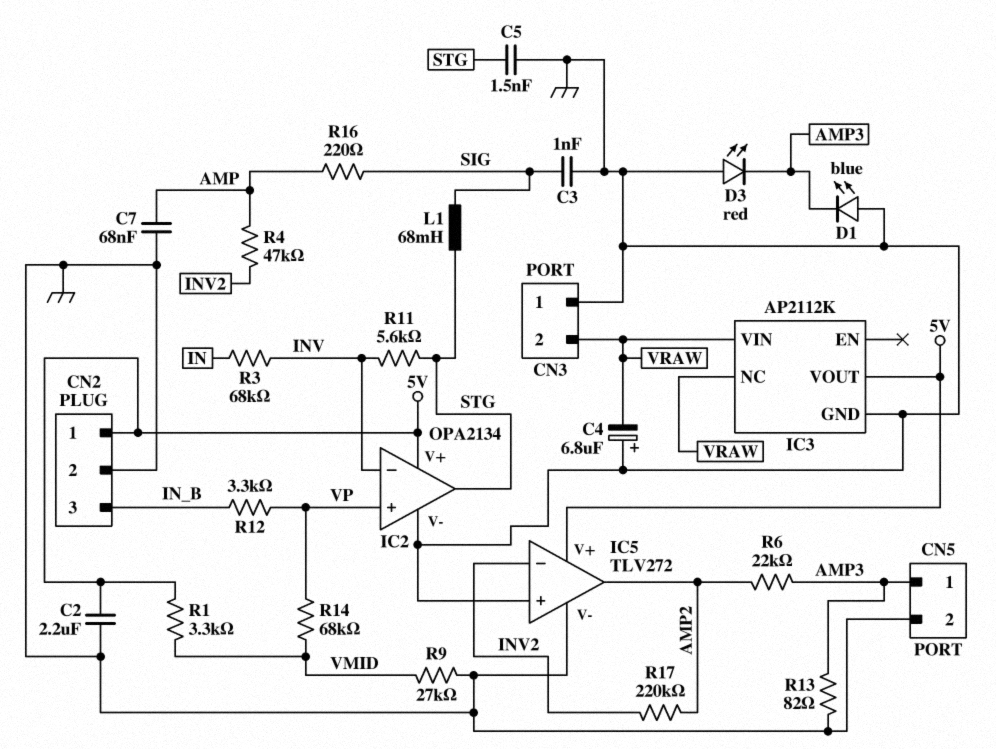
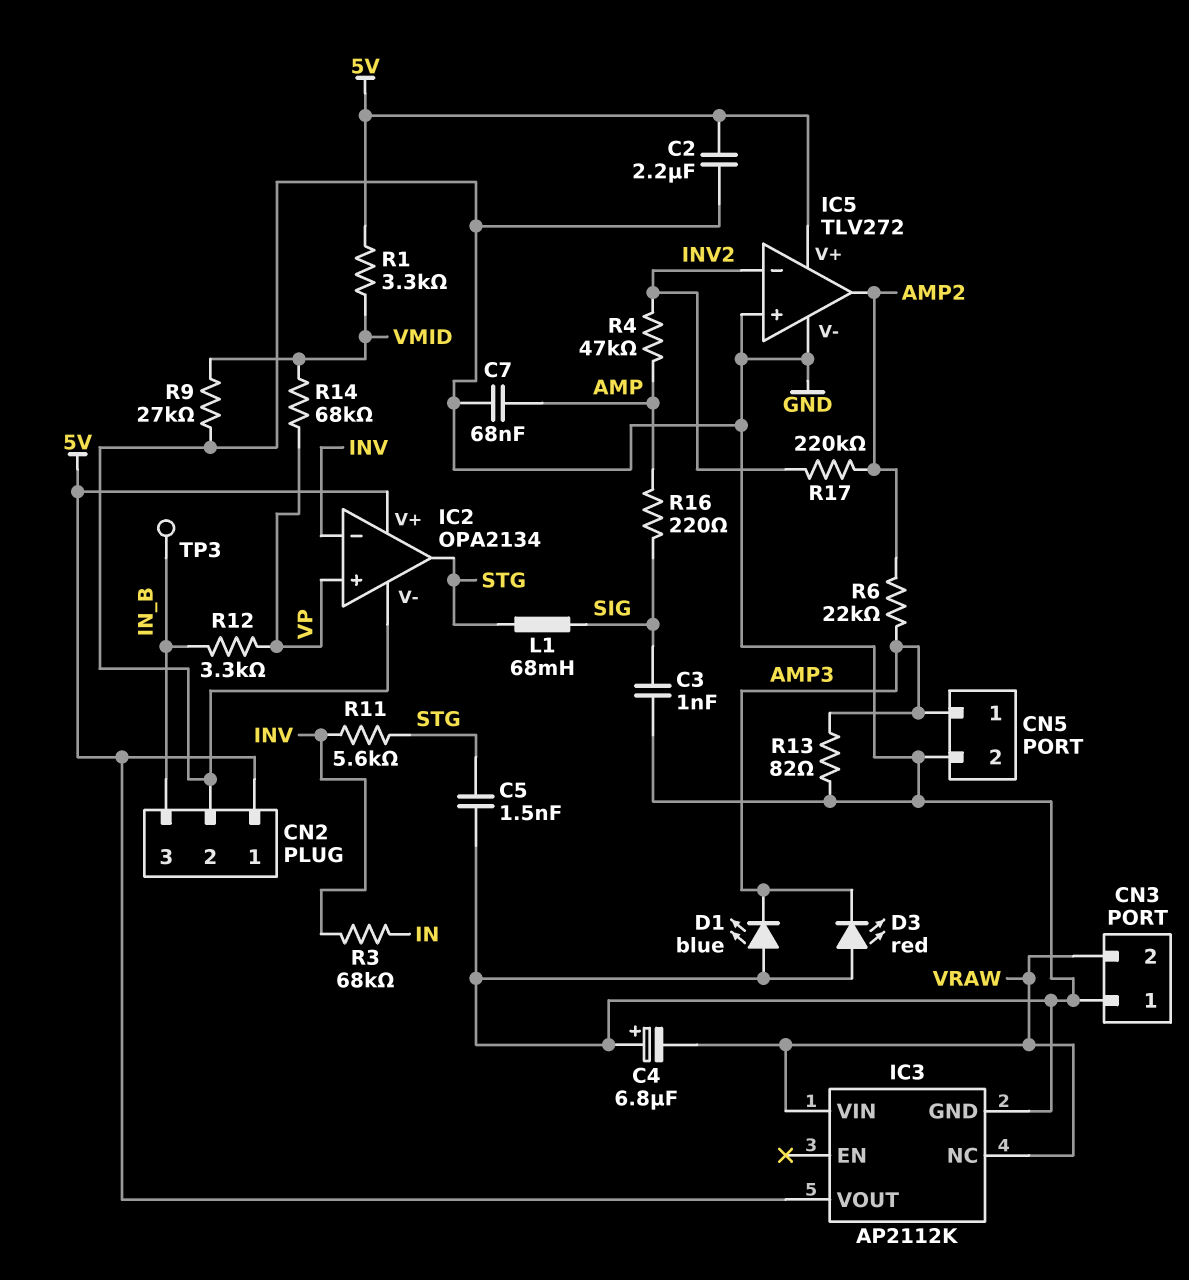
TP3: none -> test point (IN_B)

